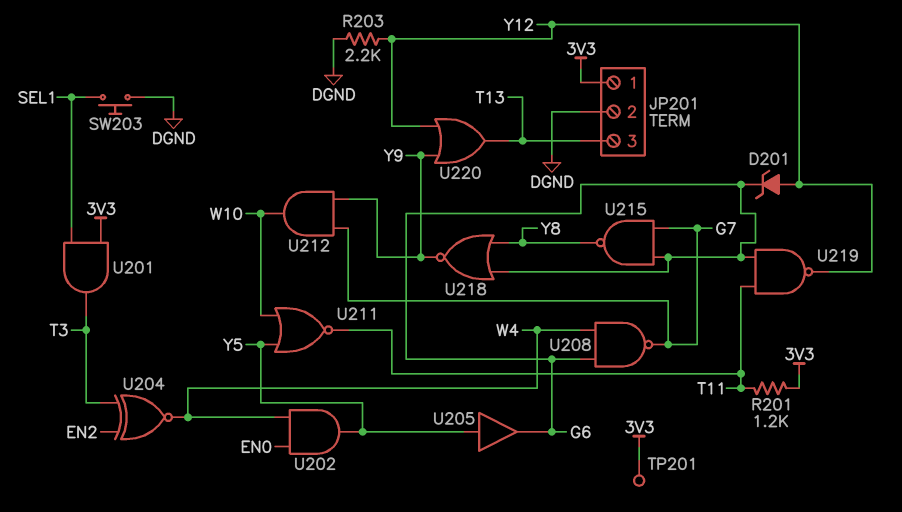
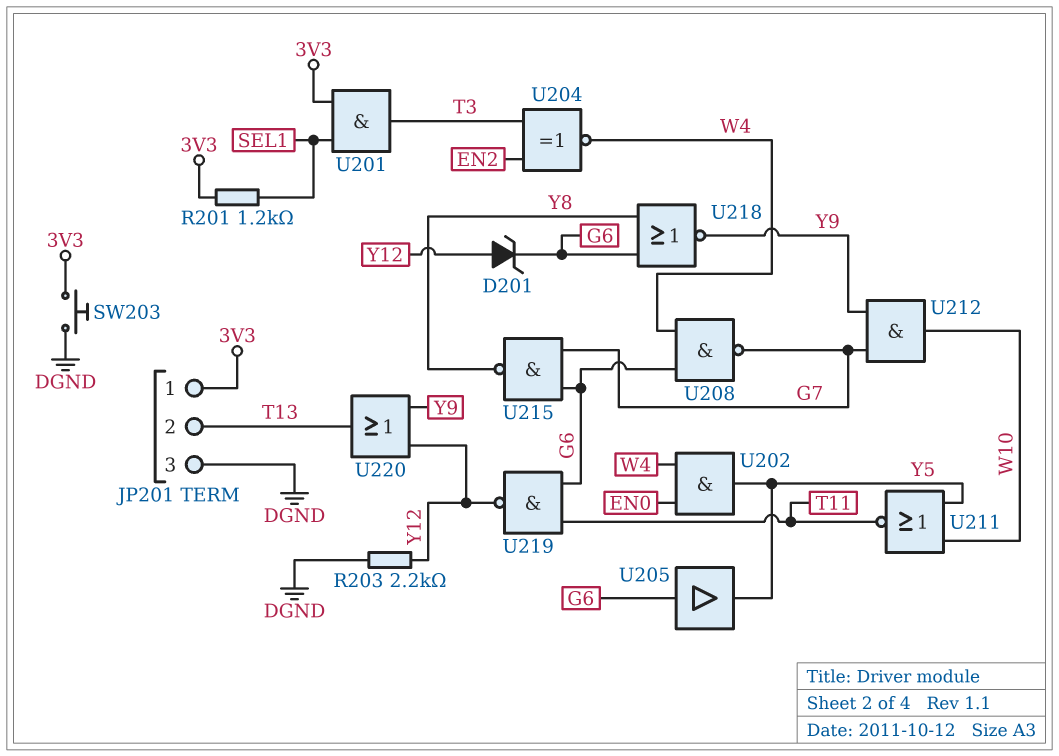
JP201 pin 2: DGND -> T13
JP201 pin 3: T13 -> DGND
R201: 1.2k (3V3, T11) -> 1.2k (3V3, SEL1)
SW203: button (DGND, SEL1) -> button (3V3, DGND)
TP201: test point (3V3) -> none
U205: buffer (in Y5, out G6) -> buffer (in G6, out Y5)

